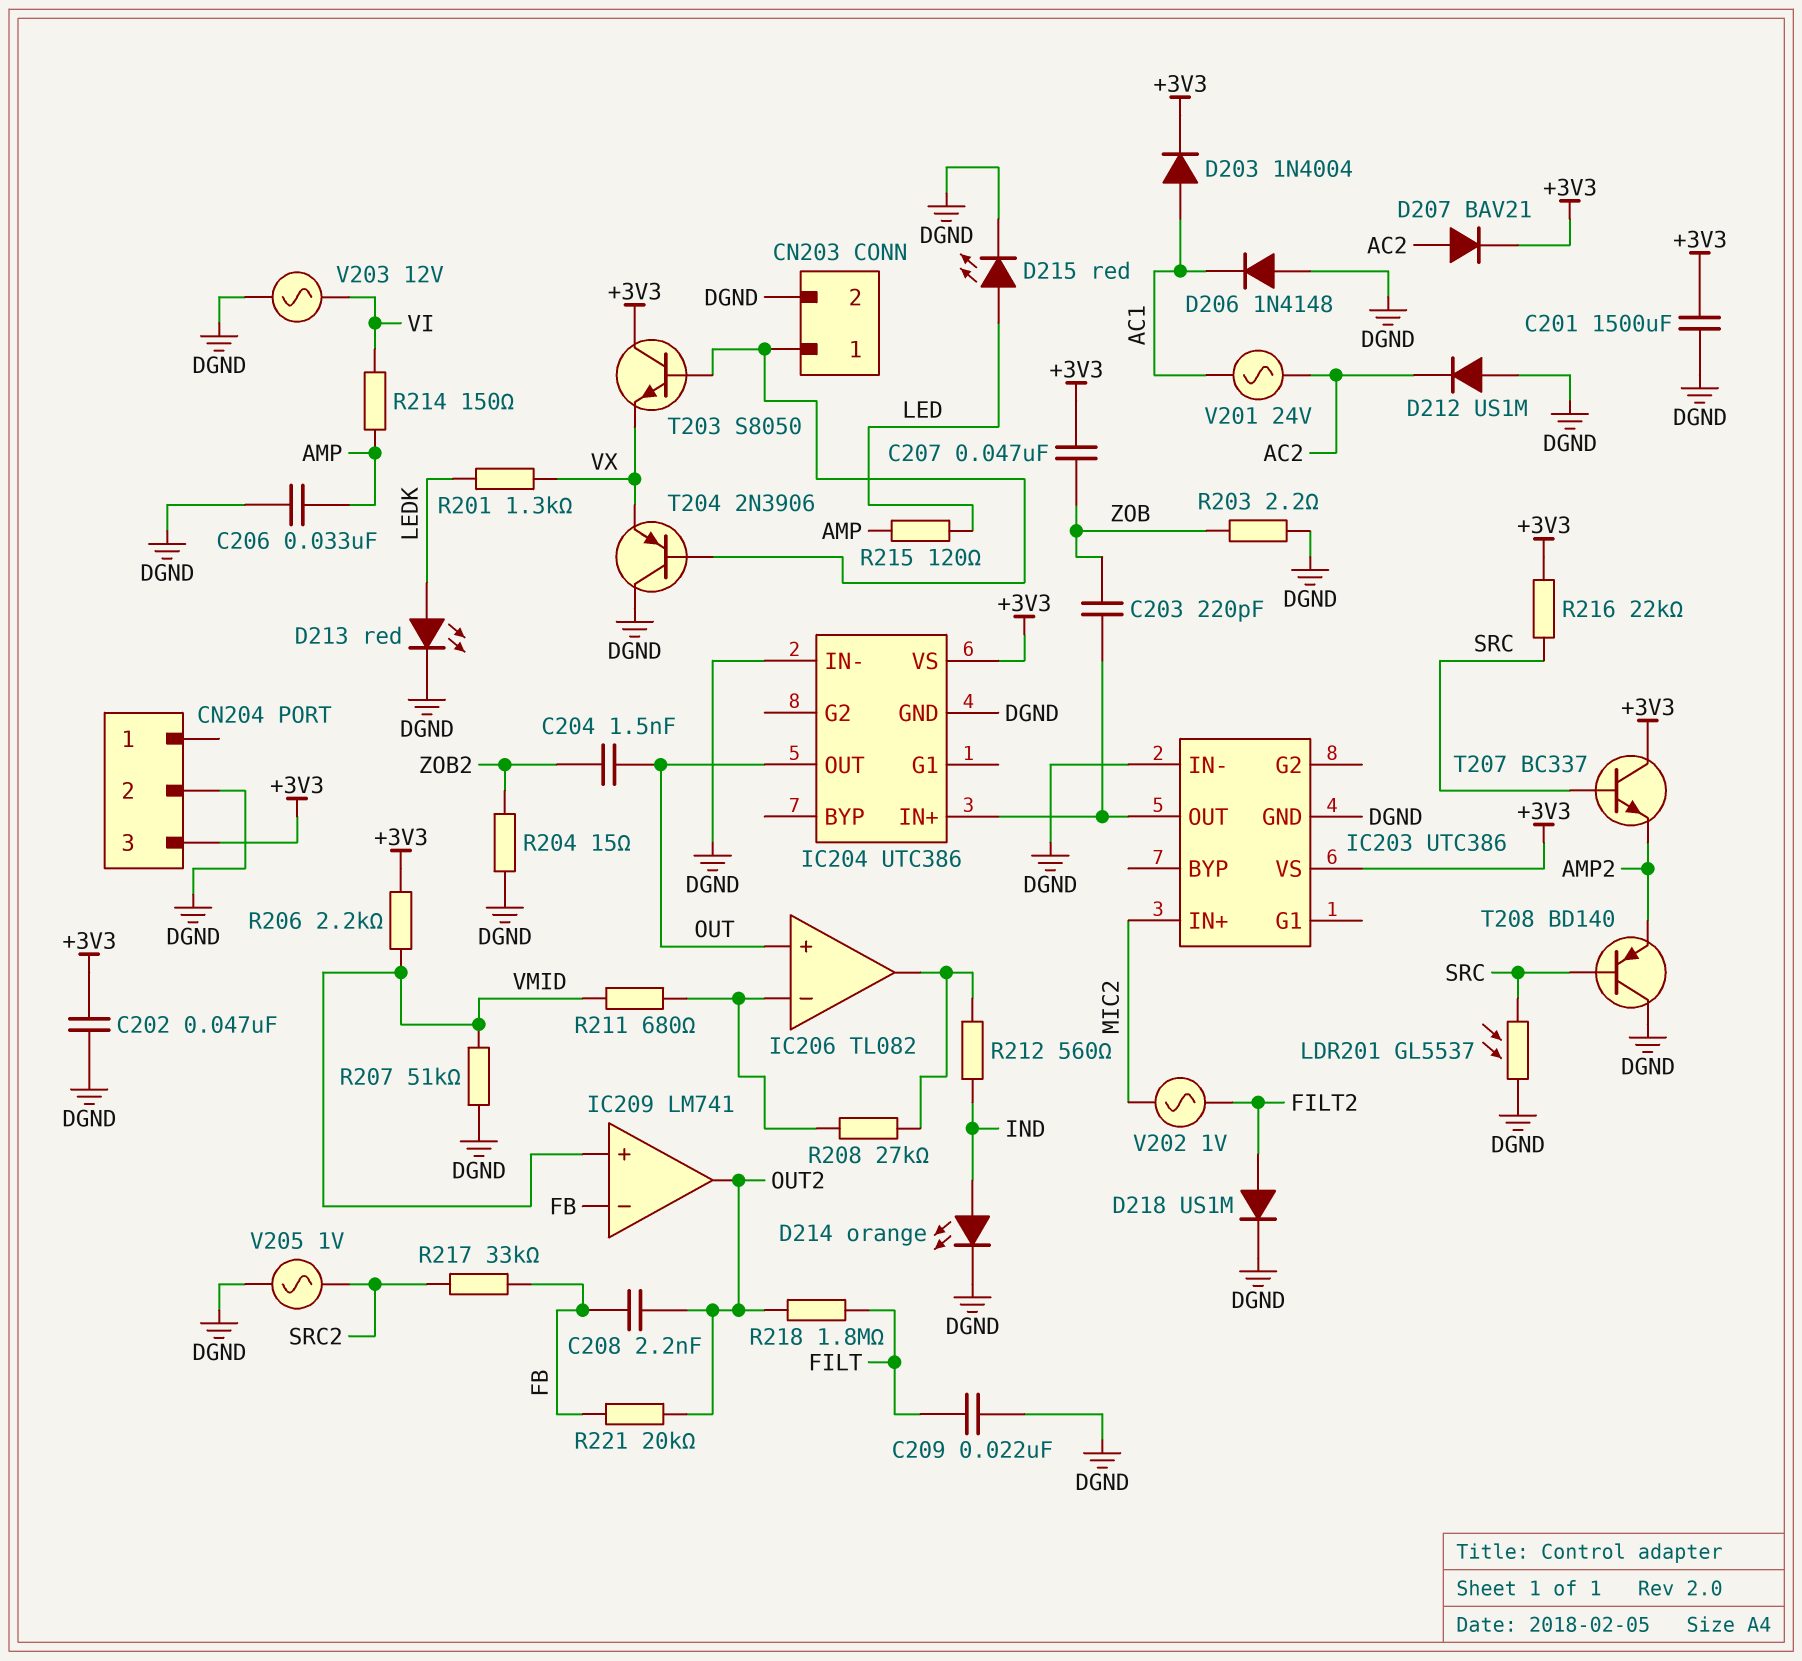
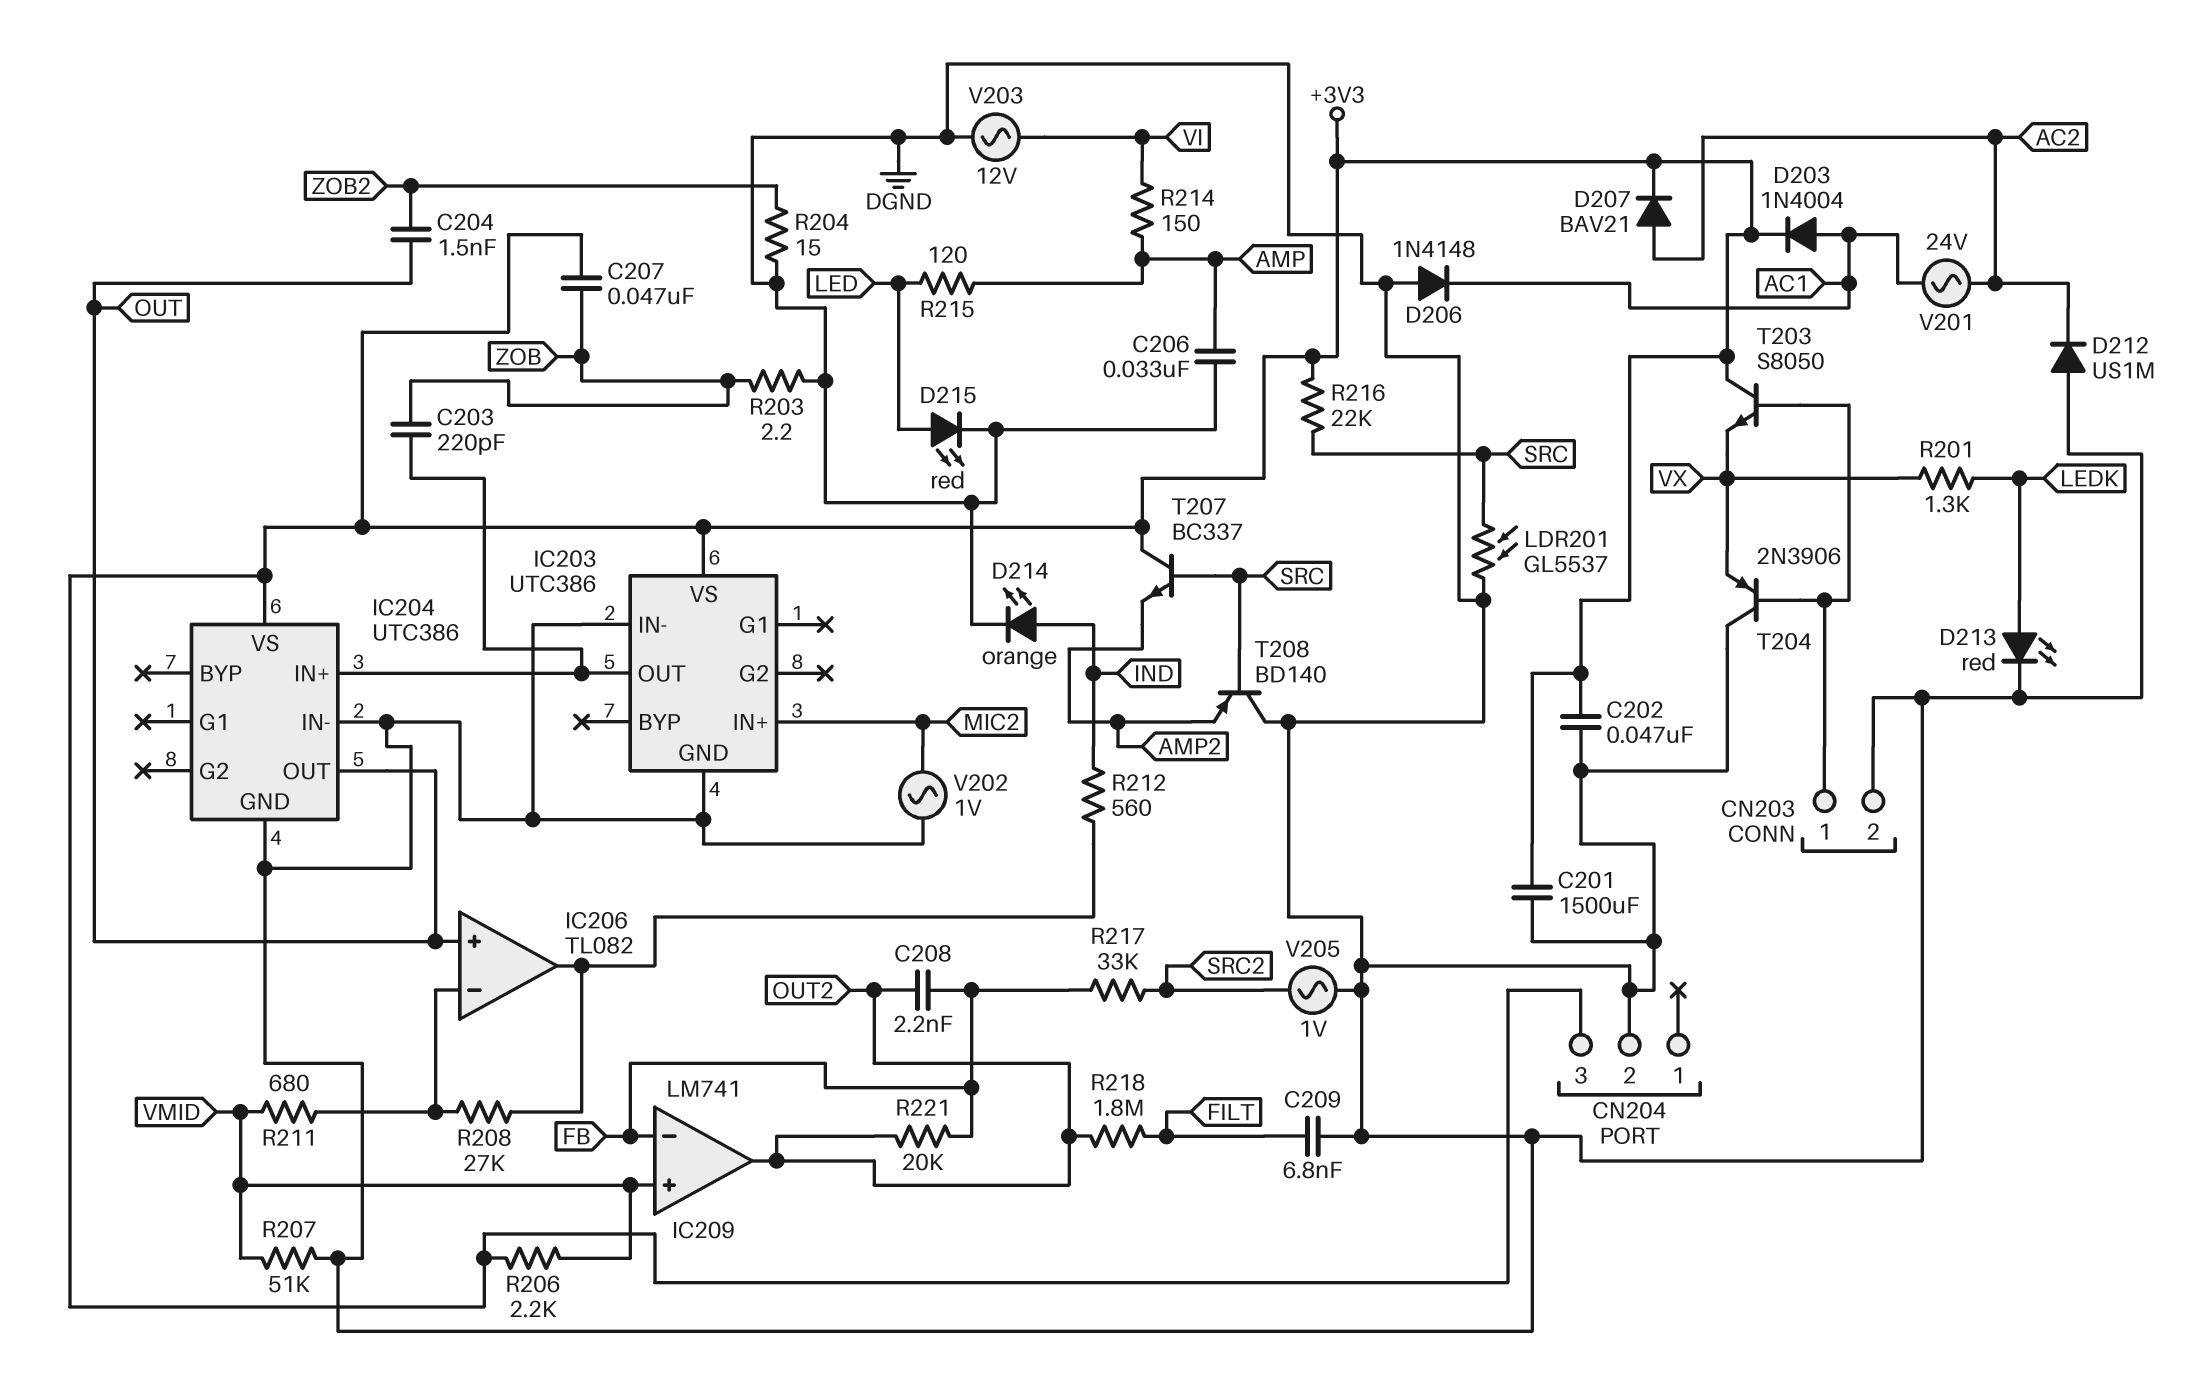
C209: 22nF (DGND, FILT) -> 6.8nF (DGND, FILT)
D218: diode US1M (A FILT2, K DGND) -> none
V202: AC 1V (FILT2, MIC2) -> AC 1V (DGND, MIC2)

